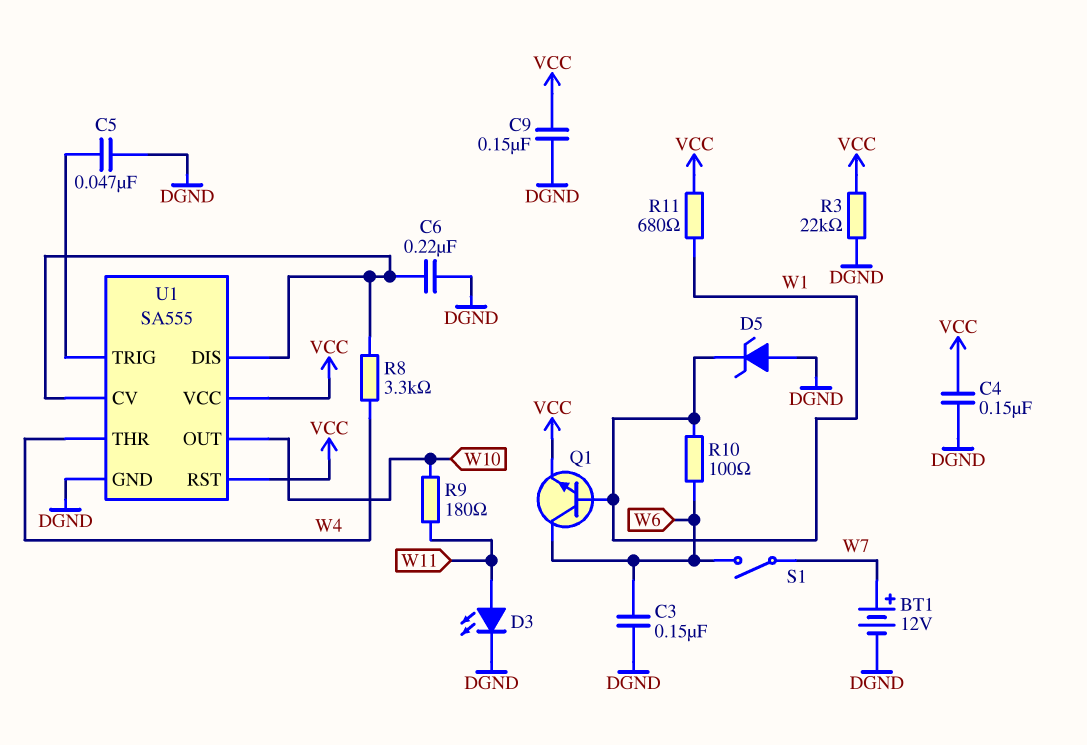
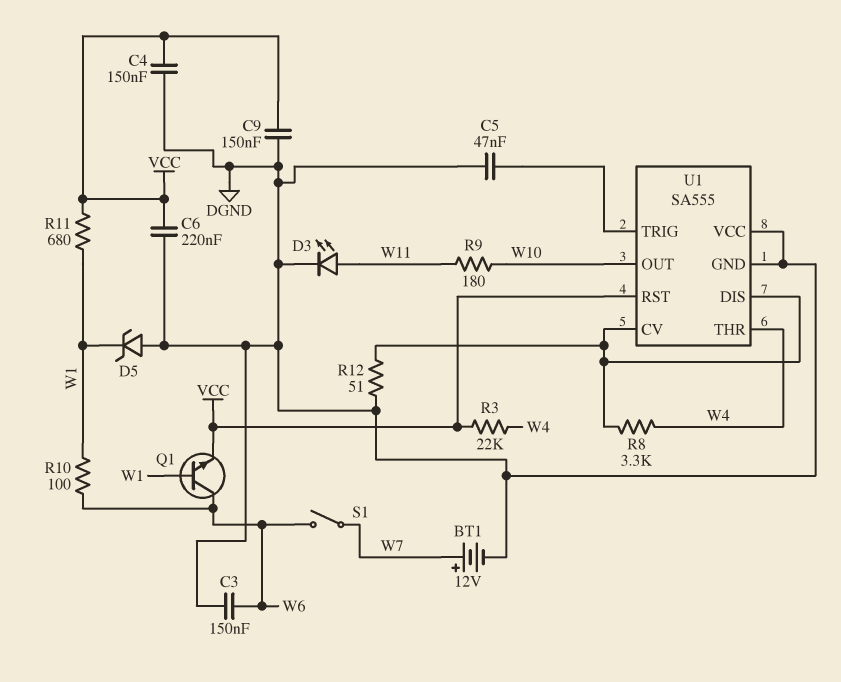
C6: 220nF (DGND, U1/CV) -> 220nF (DGND, VCC)
R3: 22k (DGND, VCC) -> 22k (VCC, W4)
R12: none -> 51 (DGND, U1/CV)
U1 pin VCC: VCC -> DGND

